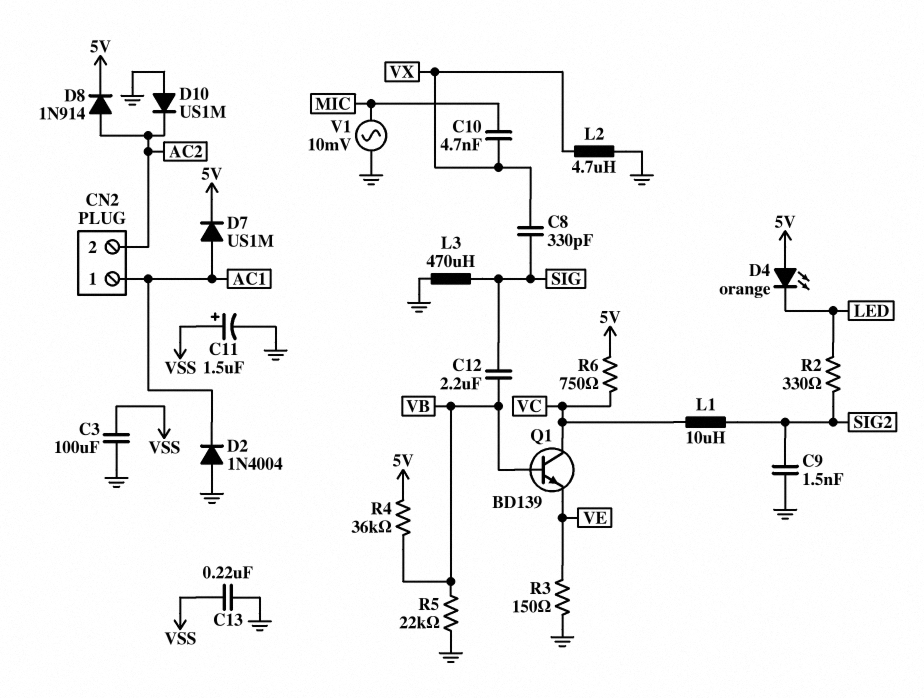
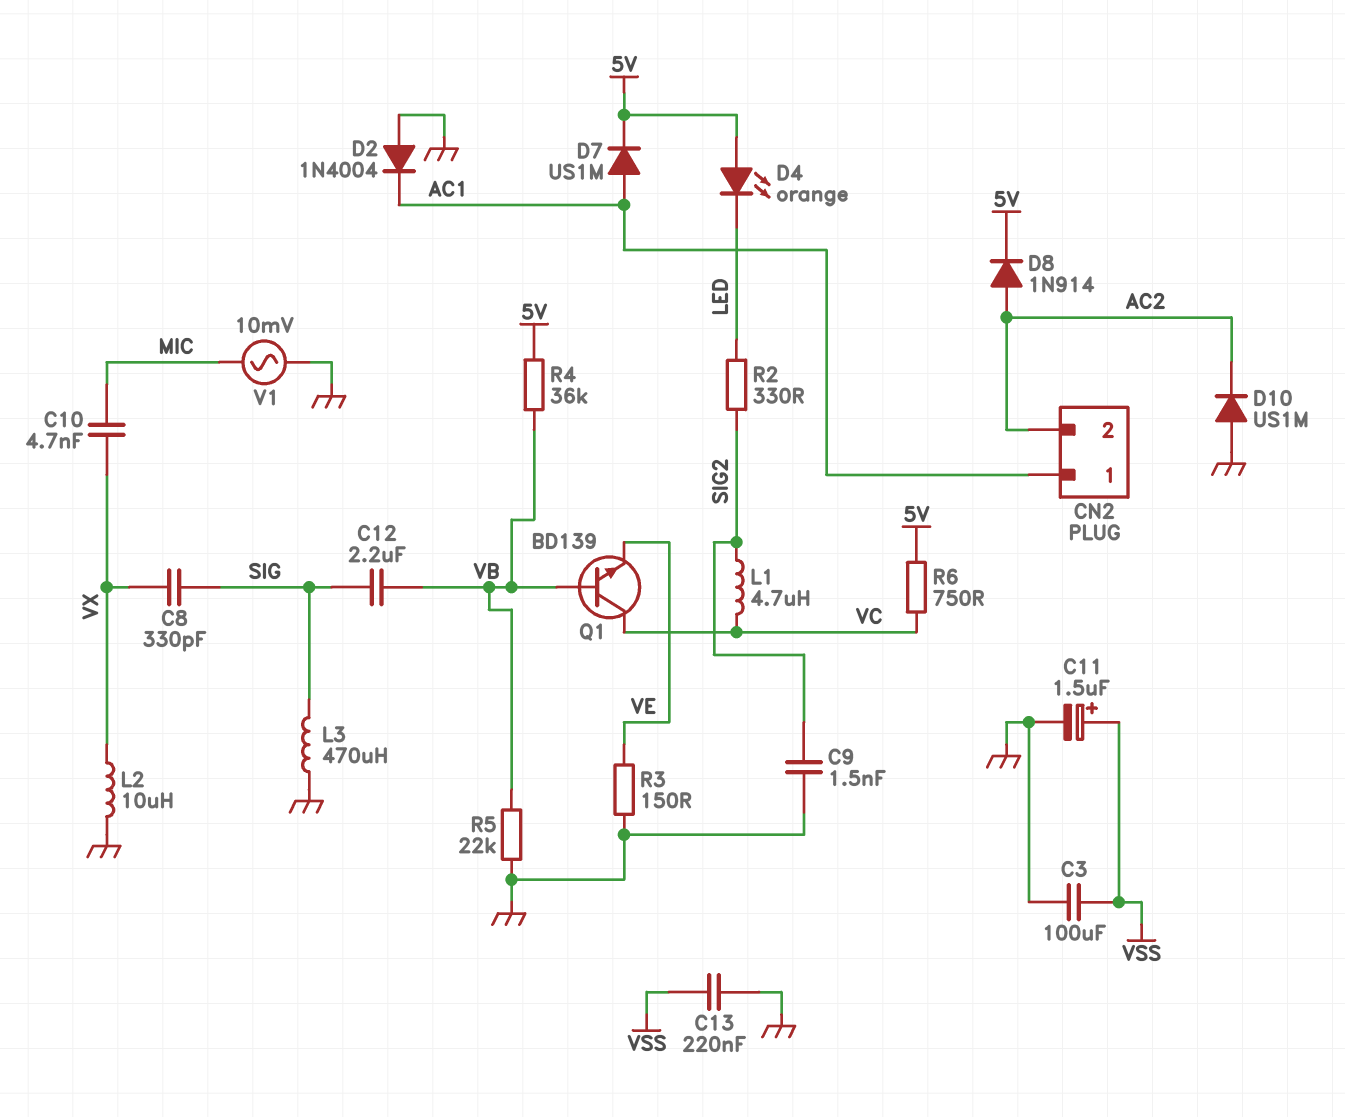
L1: 10uH (SIG2, VC) -> 4.7uH (SIG2, VC)
L2: 4.7uH (GND, VX) -> 10uH (GND, VX)

